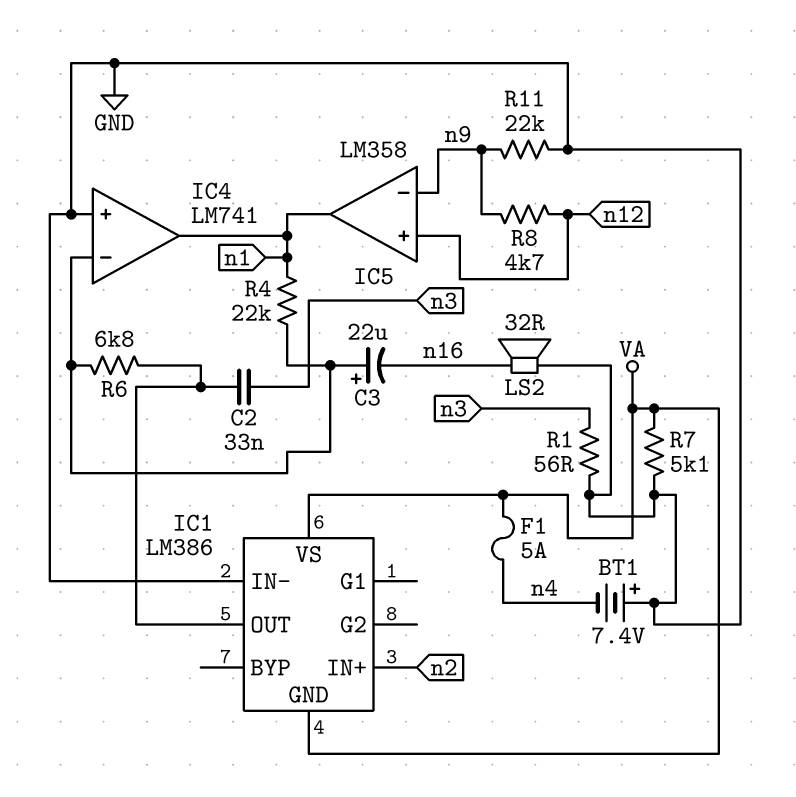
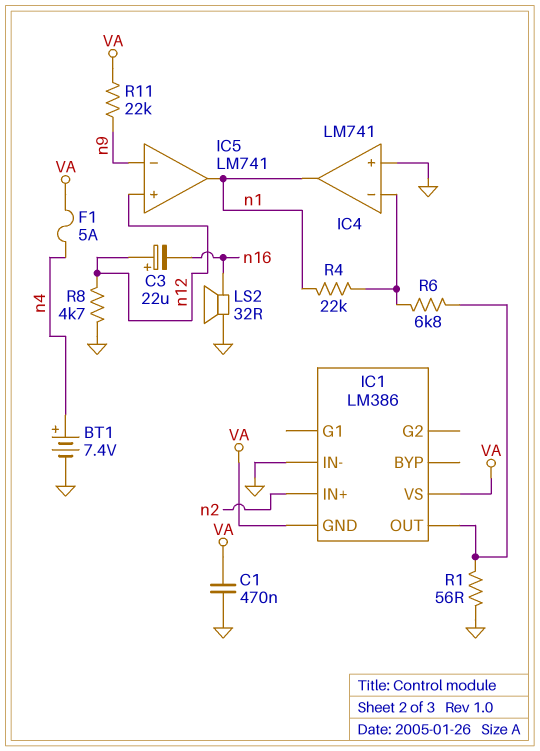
BT1: 7.4V (plus GND, minus n4) -> 7.4V (plus n4, minus GND)
C1: none -> 470nF (GND, VA)
C2: 33nF (IC1/OUT, n3) -> none
C3: 22uF (plus IC4/in-, minus n16) -> 22uF (plus n12, minus n16)
IC5: LM358 -> LM741
R1: 56 (GND, n3) -> 56 (GND, IC1/OUT)
R7: 5.1k (GND, VA) -> none
R8: 4.7k (n9, n12) -> 4.7k (GND, n12)
R11: 22k (GND, n9) -> 22k (VA, n9)

